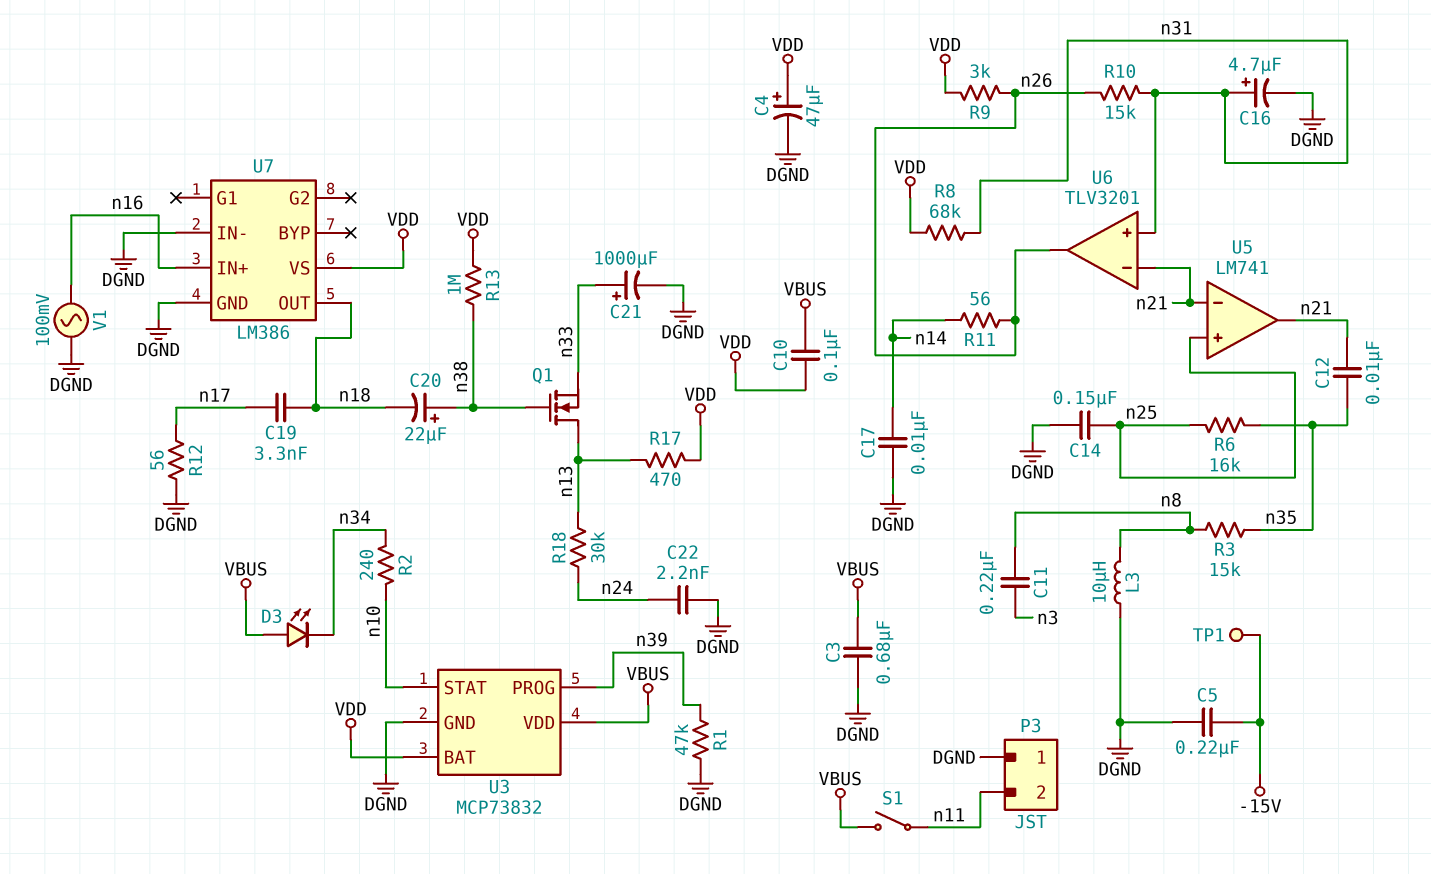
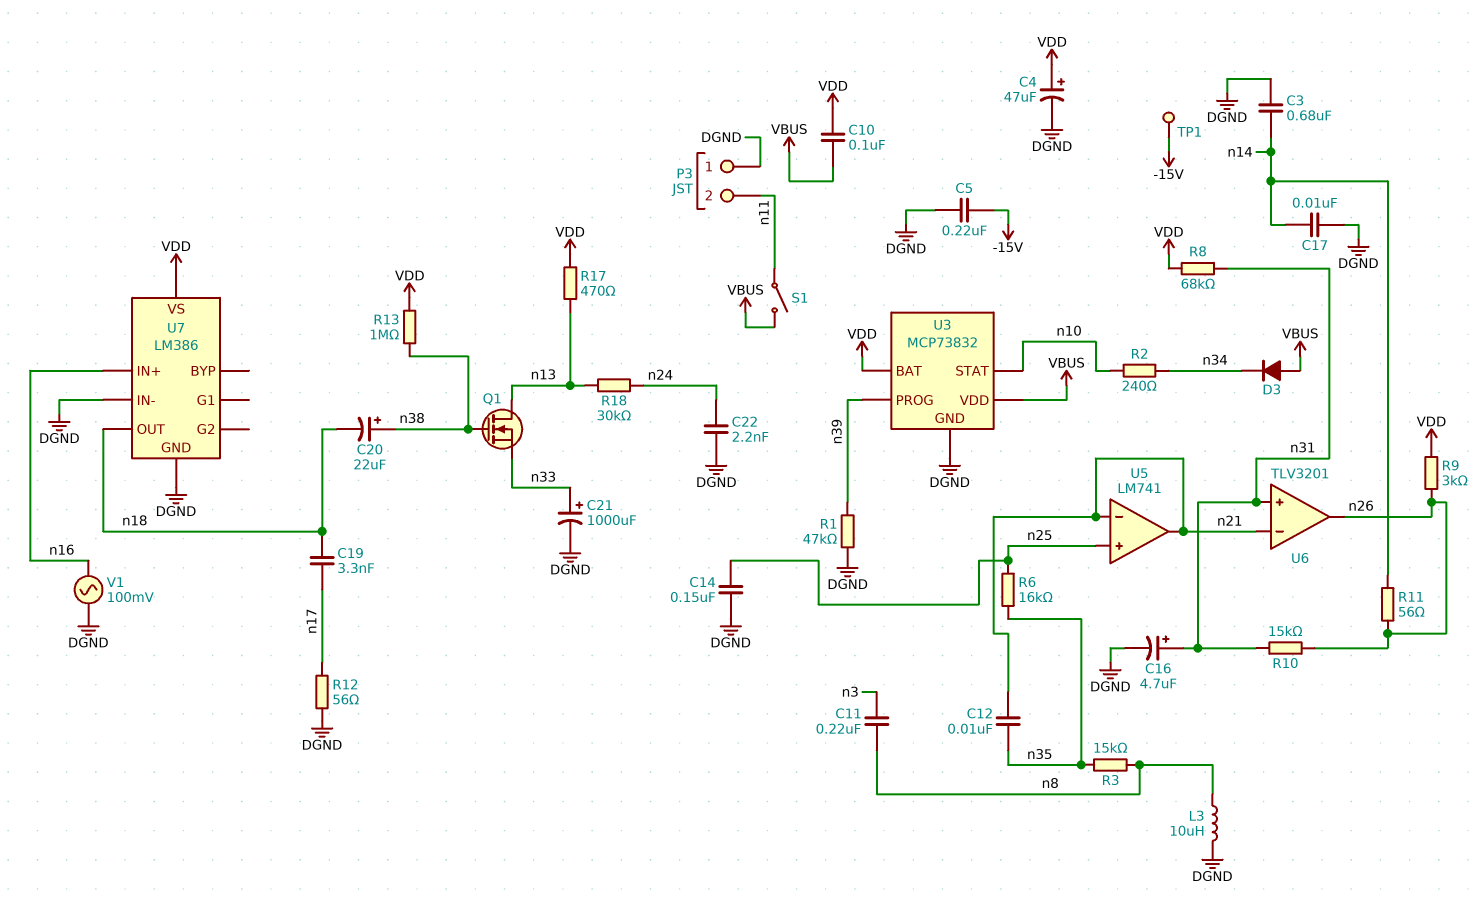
C3: 680nF (DGND, VBUS) -> 680nF (DGND, n14)
D3: LED (A VBUS, K n34) -> diode (A VBUS, K n34)

